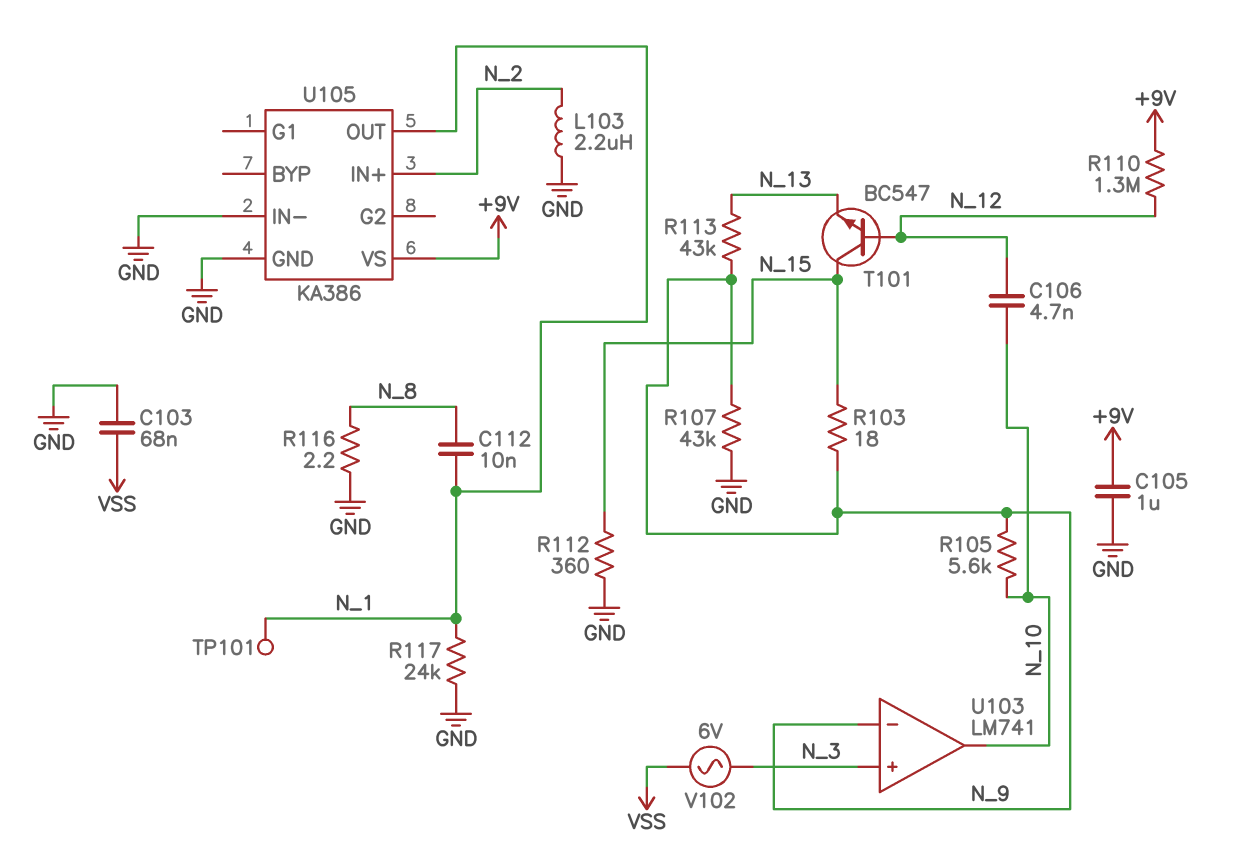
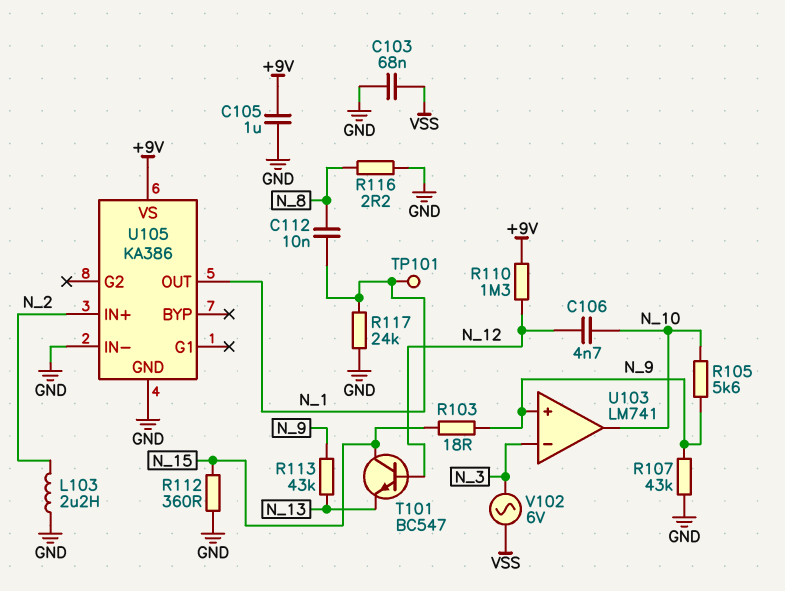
U103 pin in+: N_3 -> N_9
U103 pin in-: N_9 -> N_3

